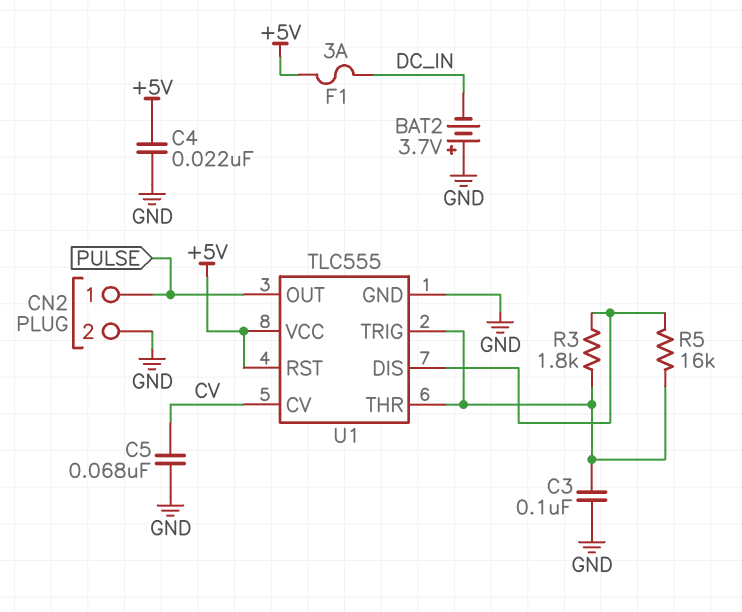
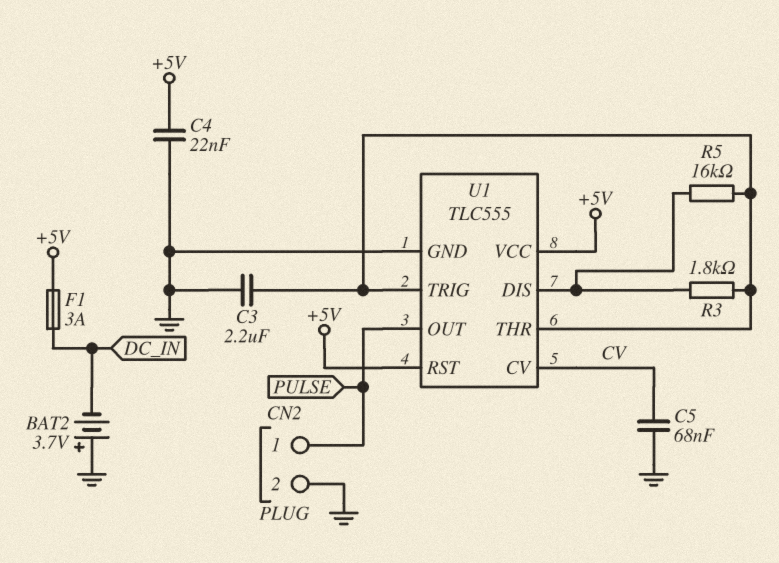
C3: 100nF (GND, U1/THR) -> 2.2uF (GND, U1/THR)

